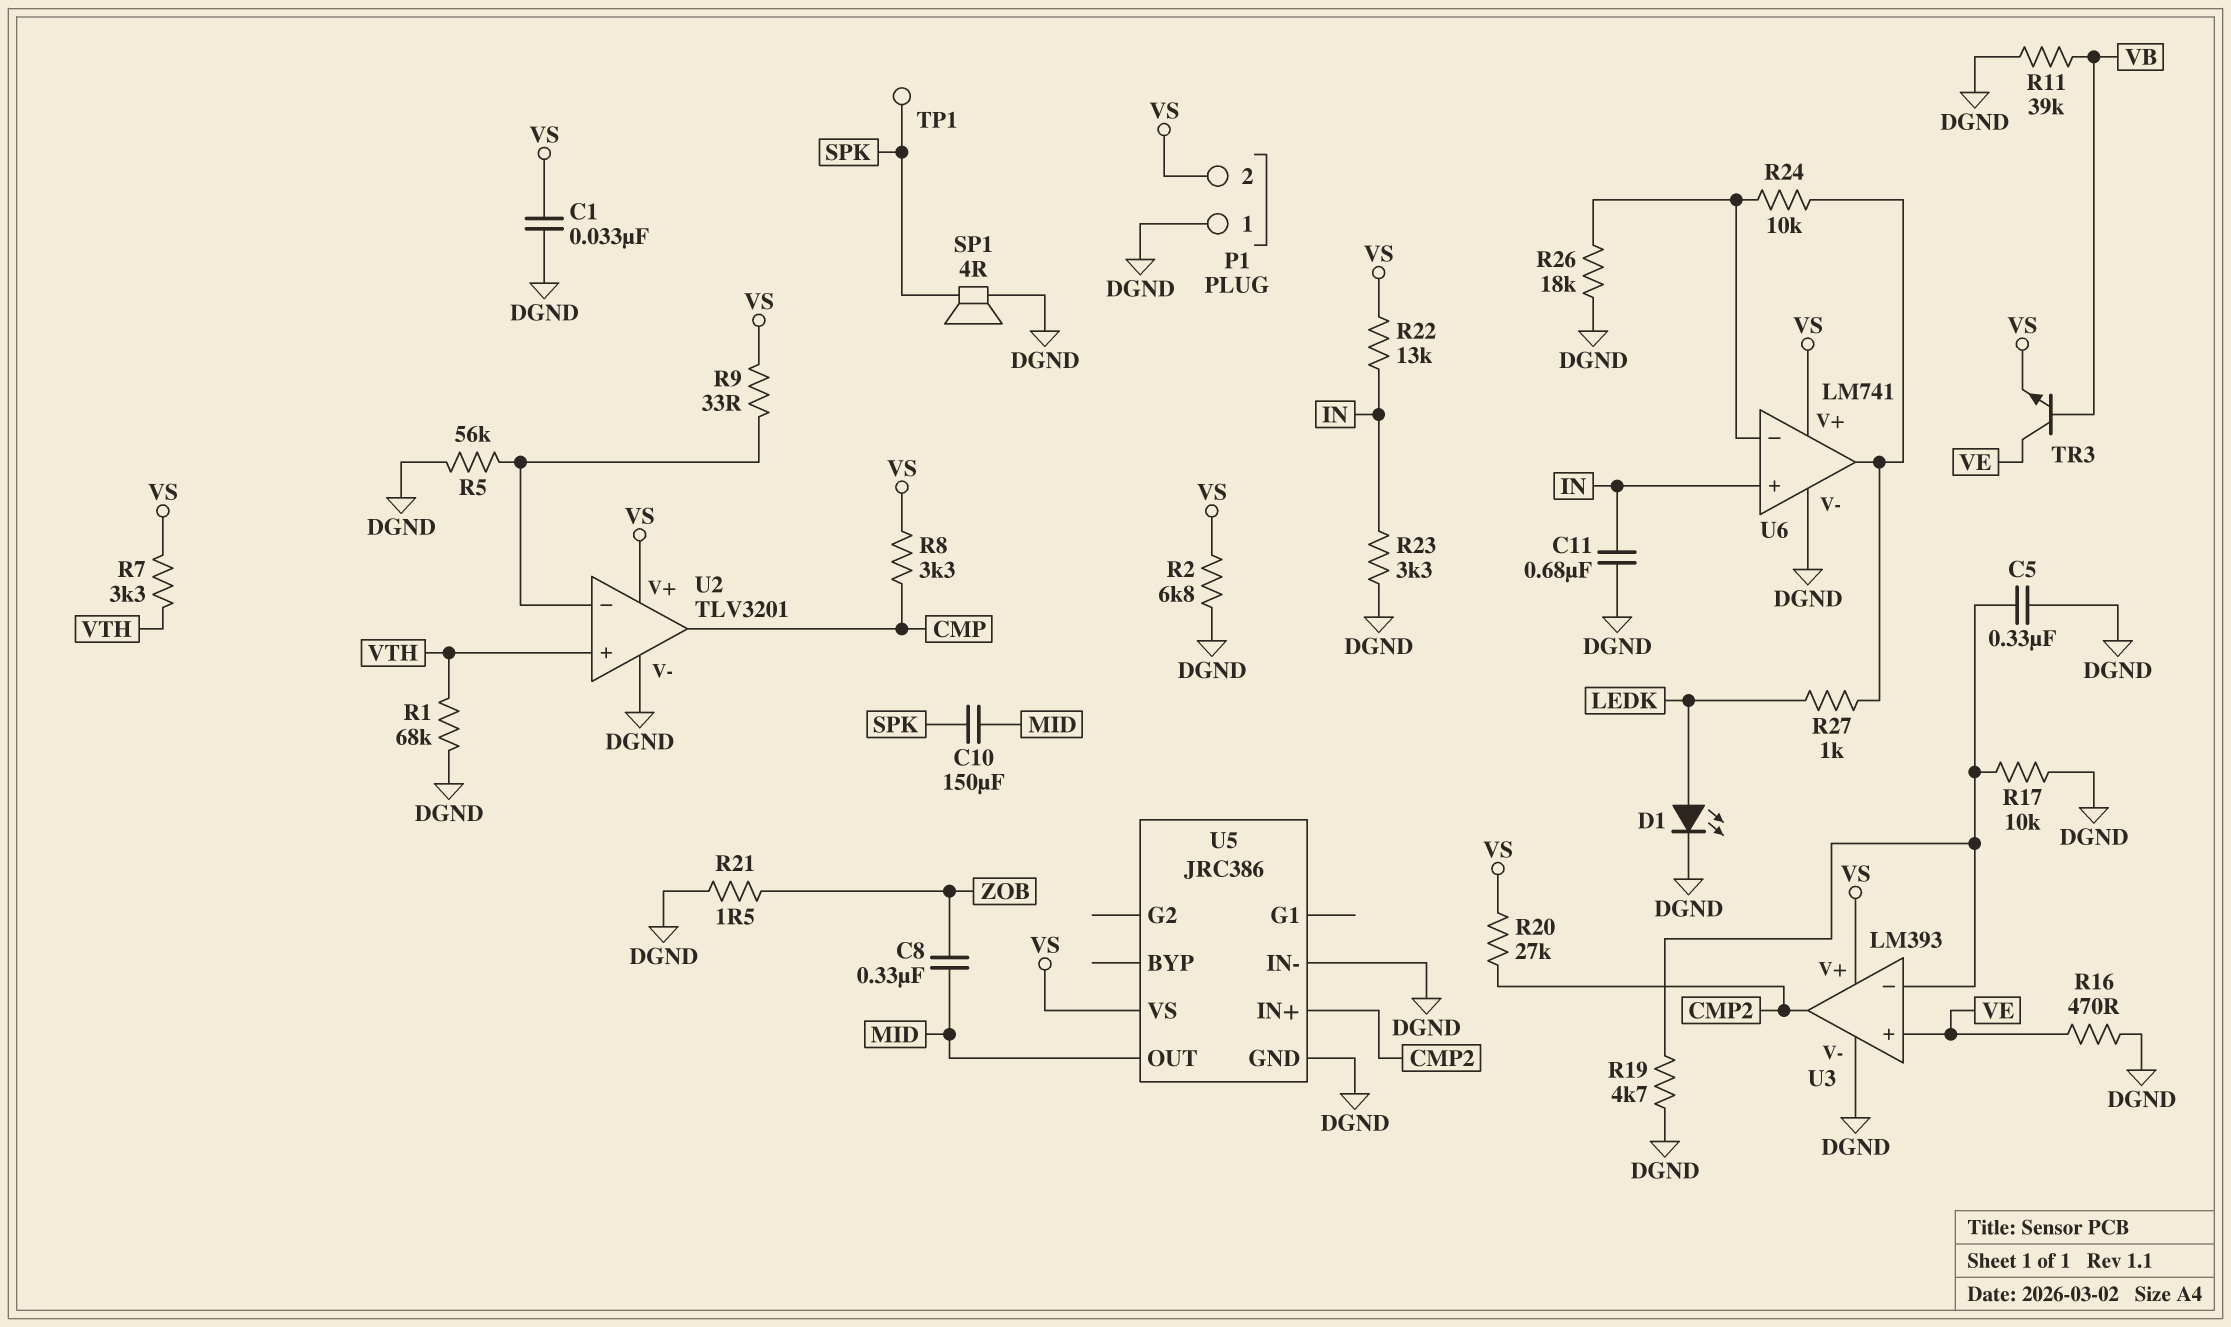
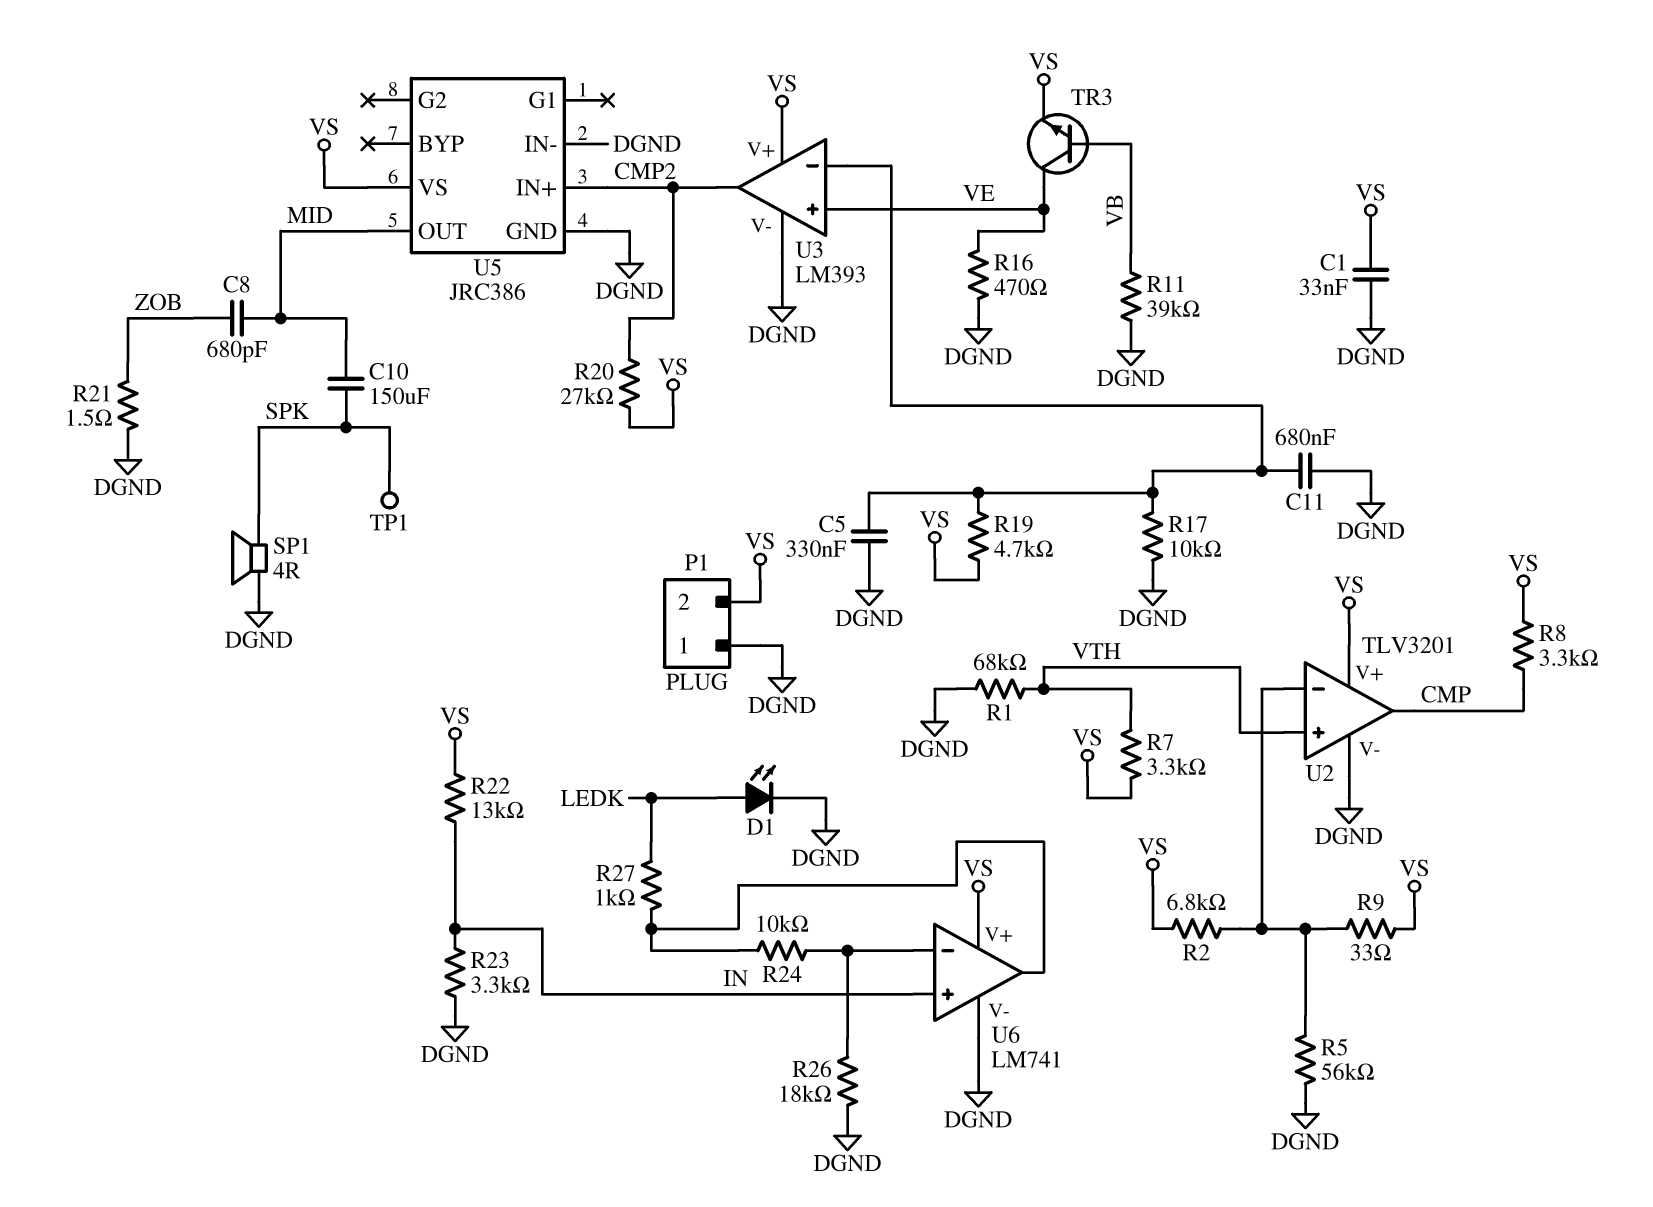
C8: 330nF (MID, ZOB) -> 680pF (MID, ZOB)
C11: 680nF (DGND, IN) -> 680nF (DGND, U3/in-)
R2: 6.8k (DGND, VS) -> 6.8k (U2/in-, VS)
R19: 4.7k (DGND, U3/in-) -> 4.7k (U3/in-, VS)

